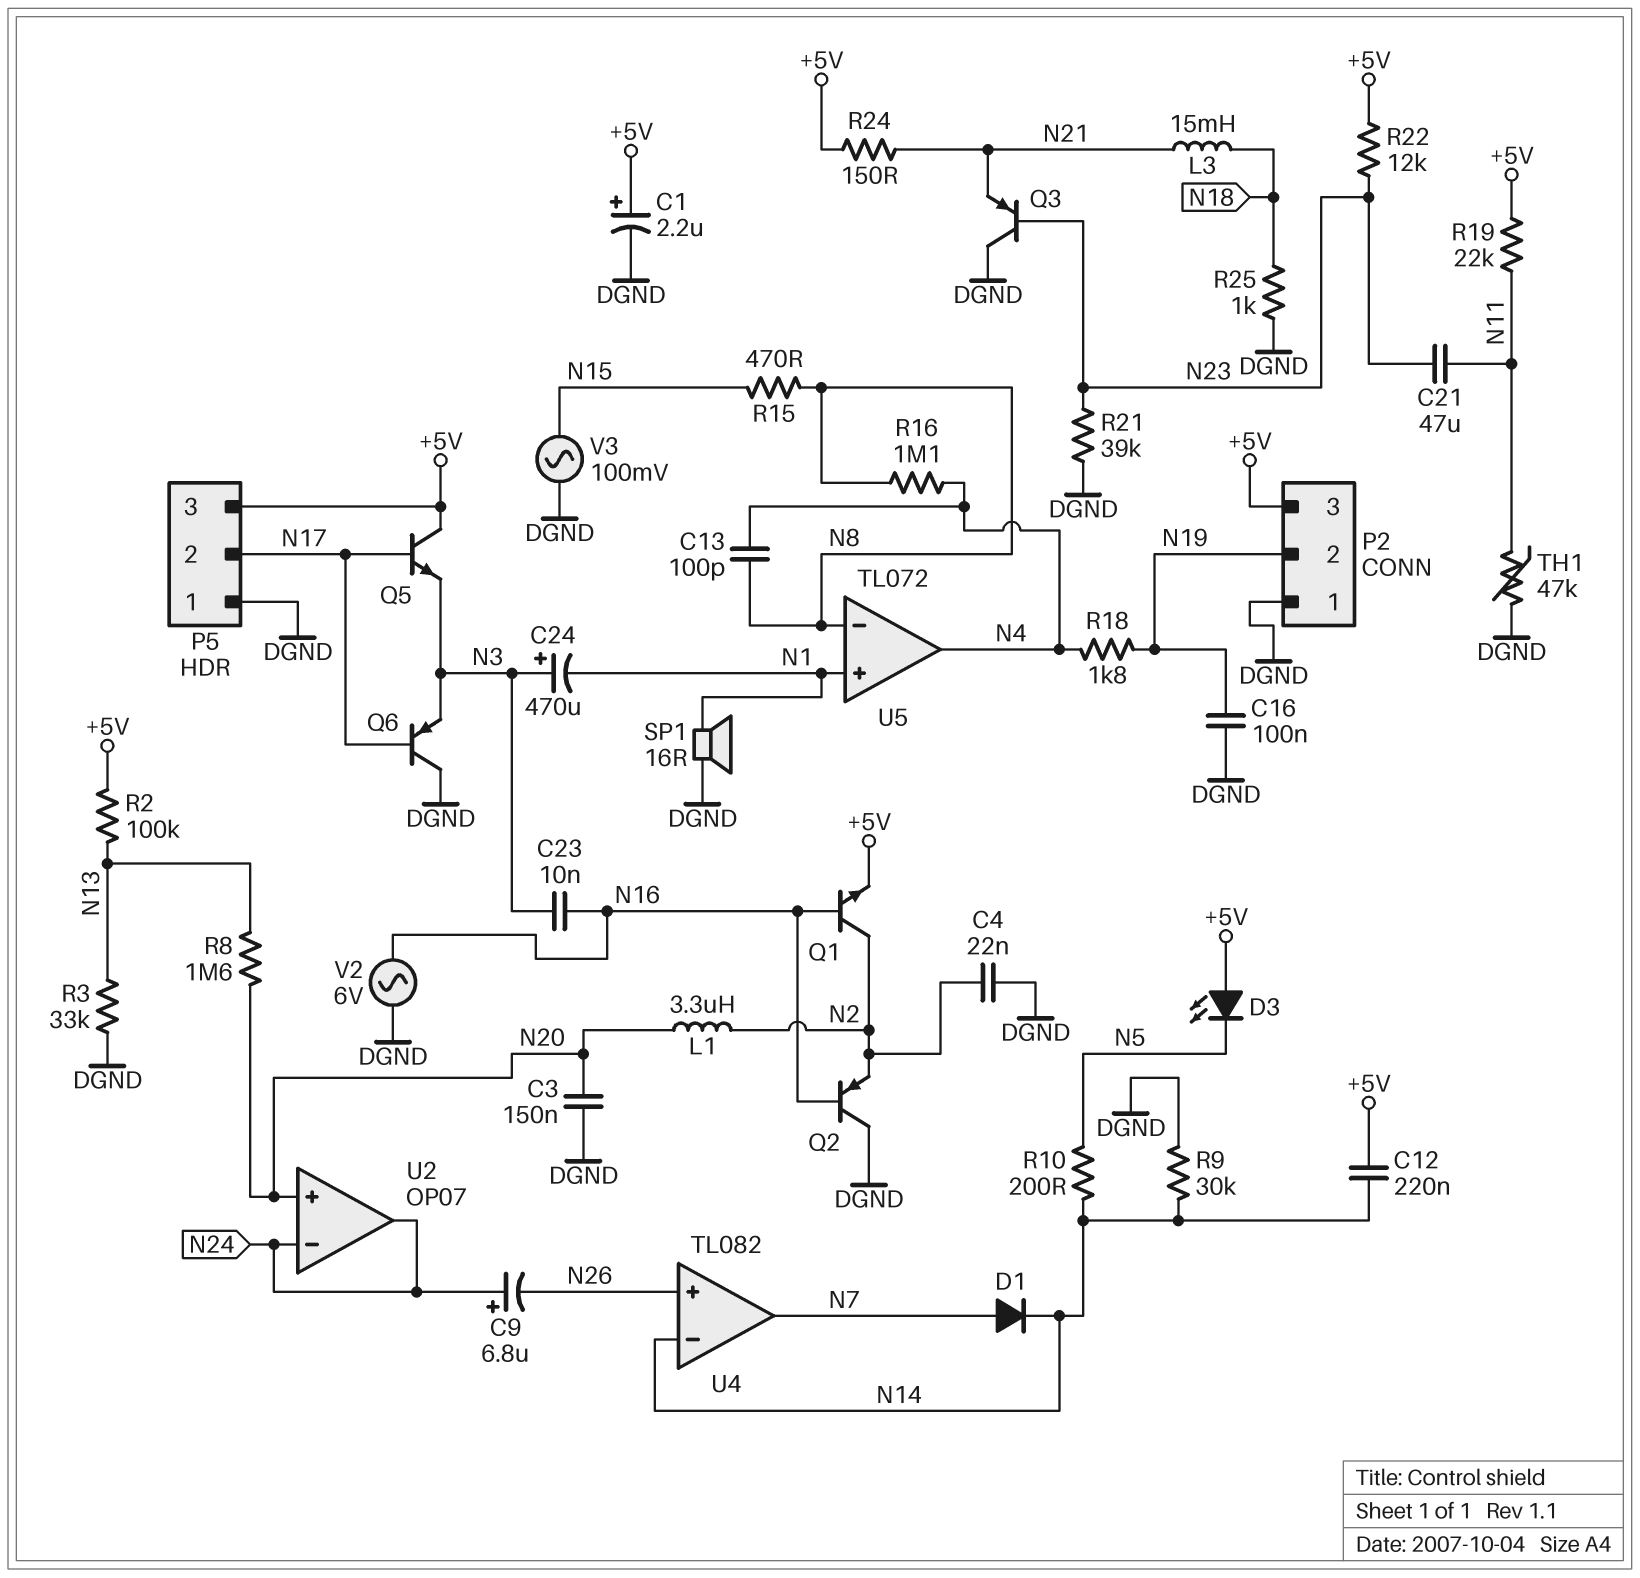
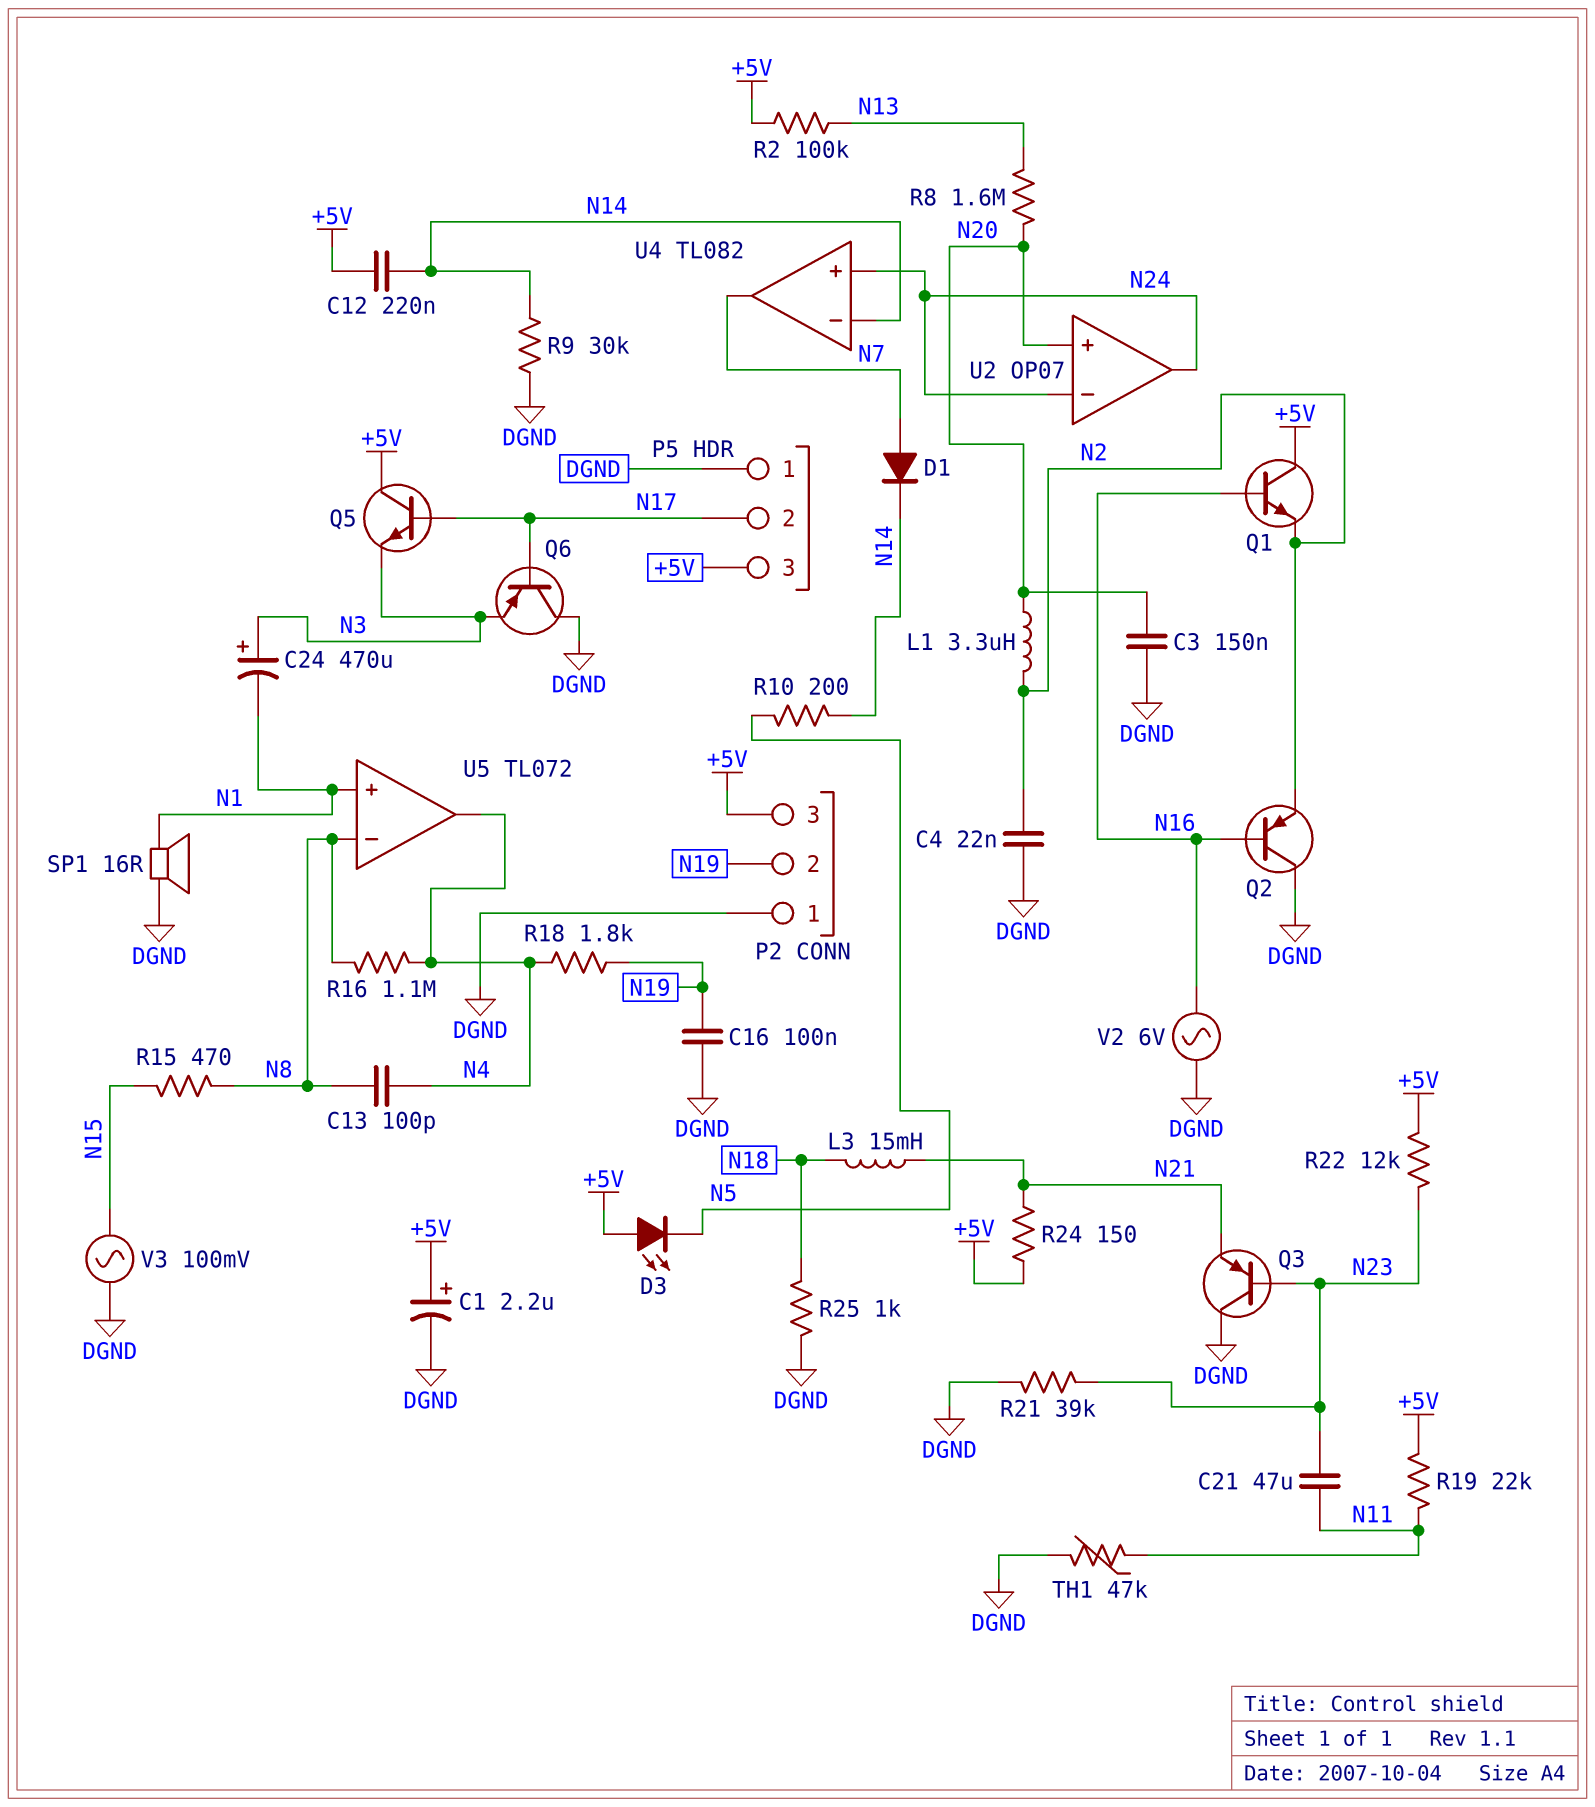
C9: 6.8uF (plus N24, minus N26) -> none
C23: 10nF (N3, N16) -> none
Q1: NPN (B N16, C N2, E +5V) -> NPN (B N16, C +5V, E N2)
R3: 33k (DGND, N13) -> none
U4 pin in+: N26 -> N24

